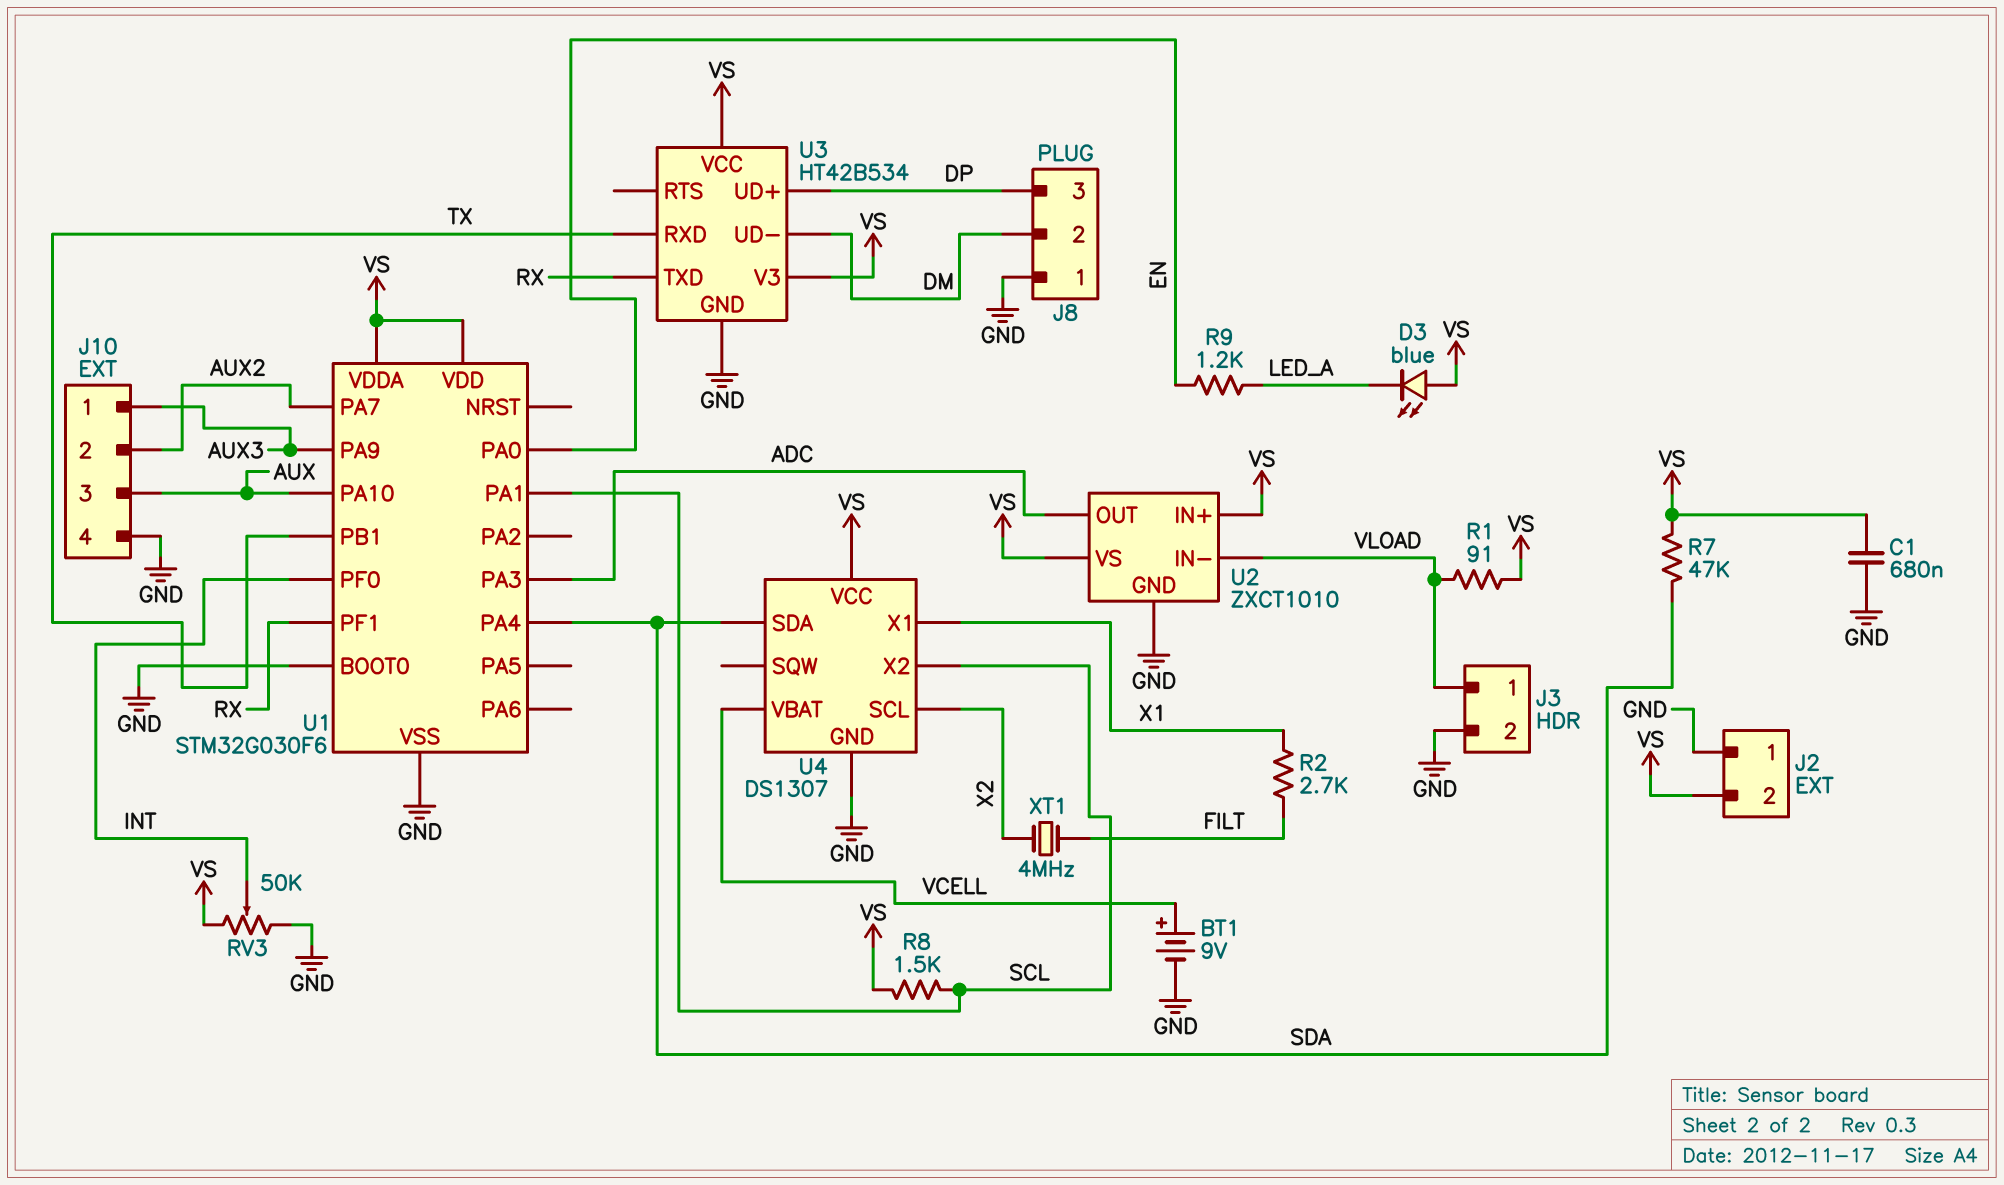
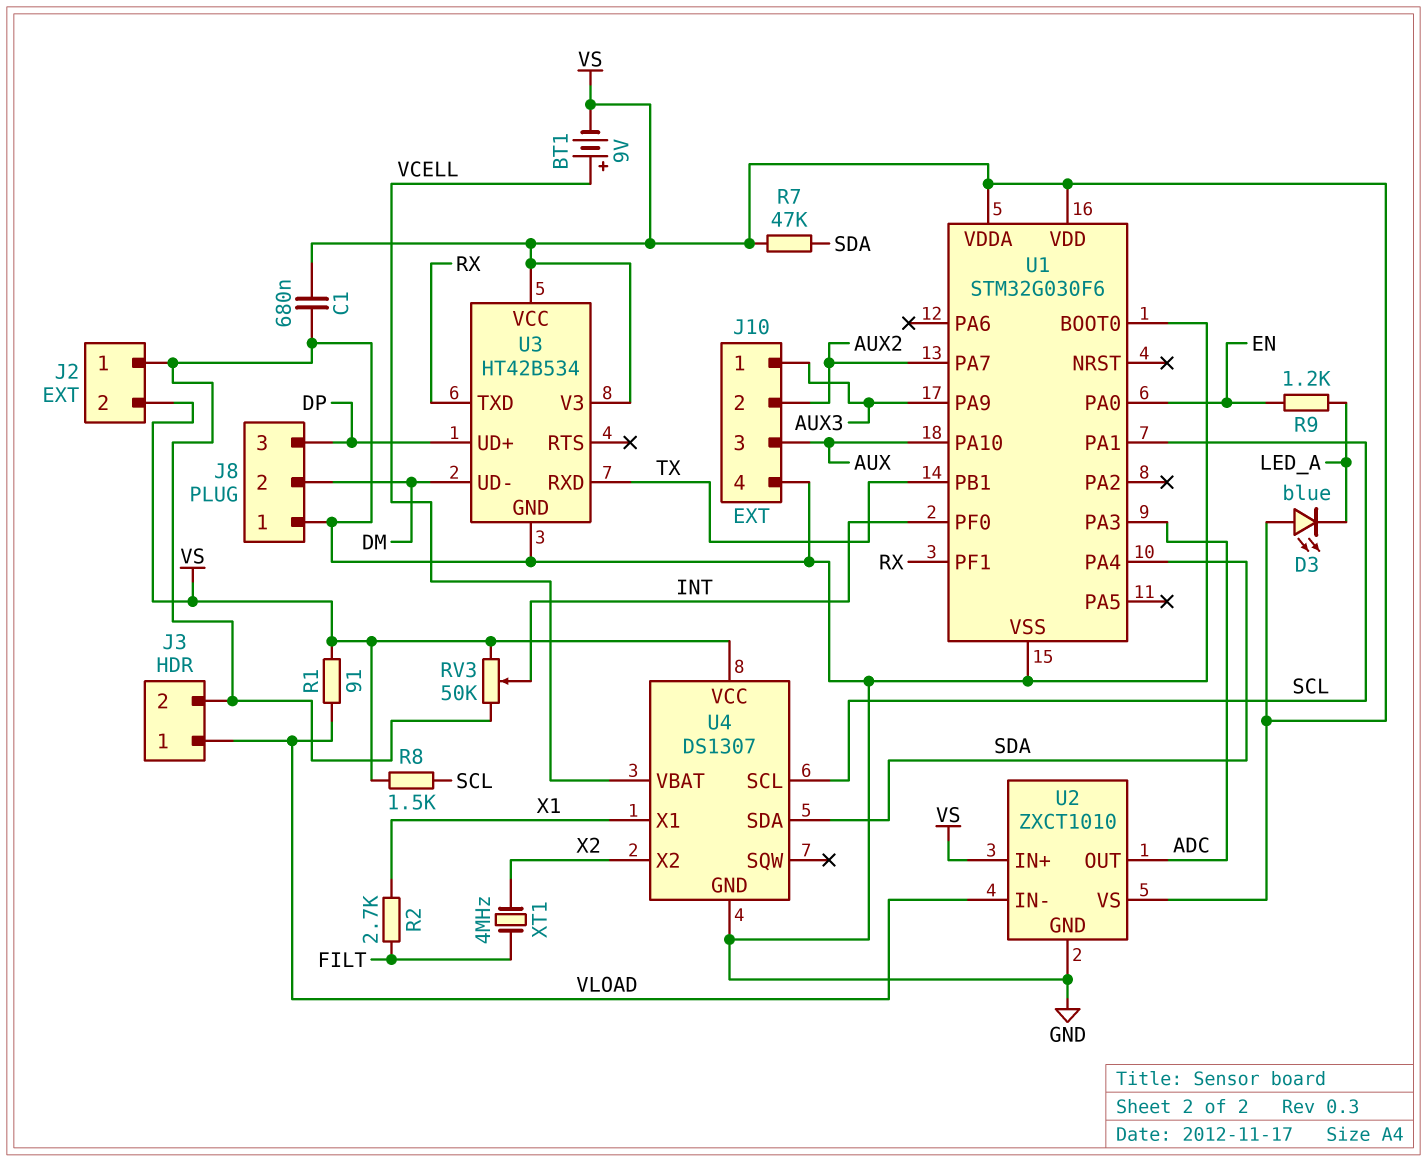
BT1: 9V (plus VCELL, minus GND) -> 9V (plus VCELL, minus VS)
U4 pin SCL: X2 -> SCL
U4 pin X2: SCL -> X2

